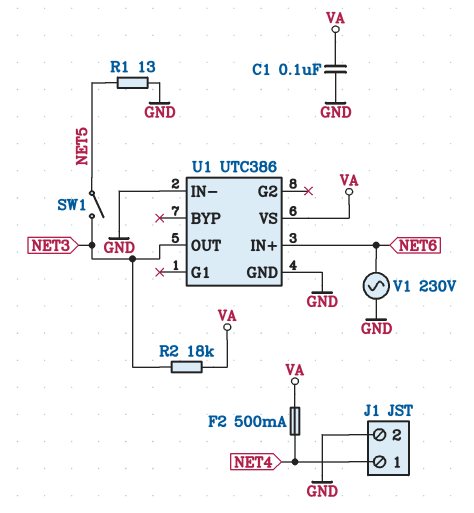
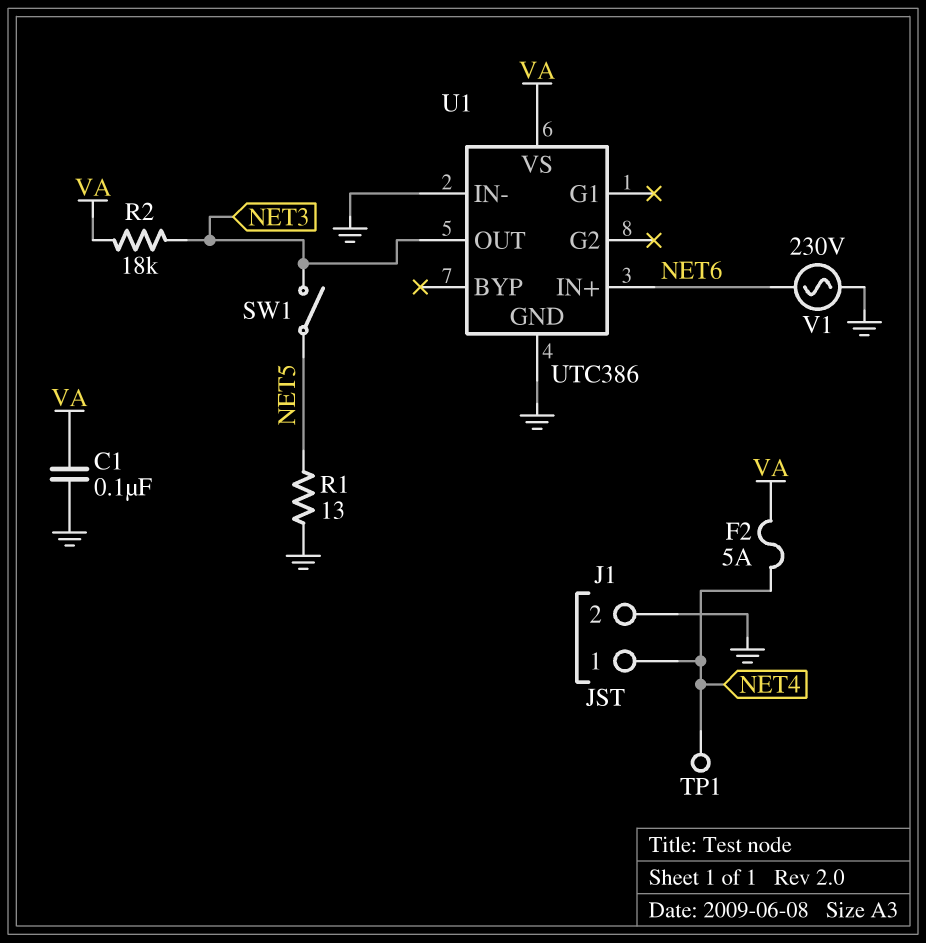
F2: 500mA (NET4, VA) -> 5A (NET4, VA)
TP1: none -> test point (NET4)

